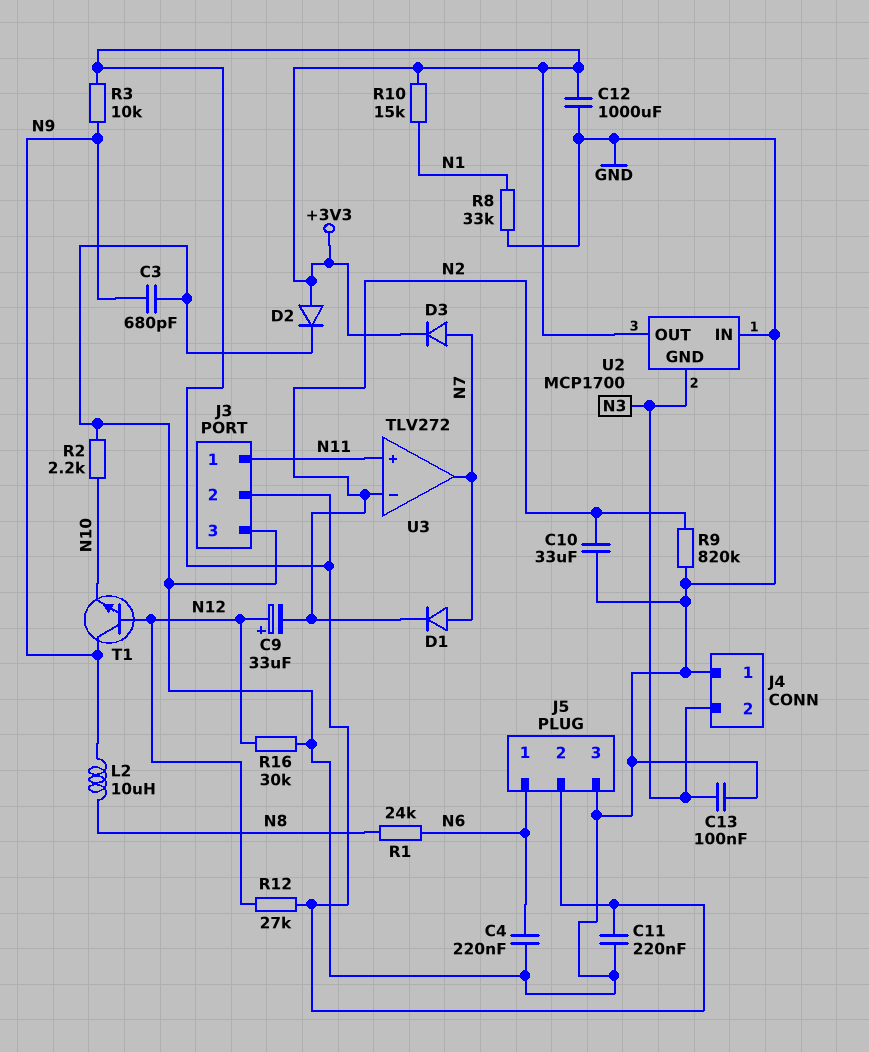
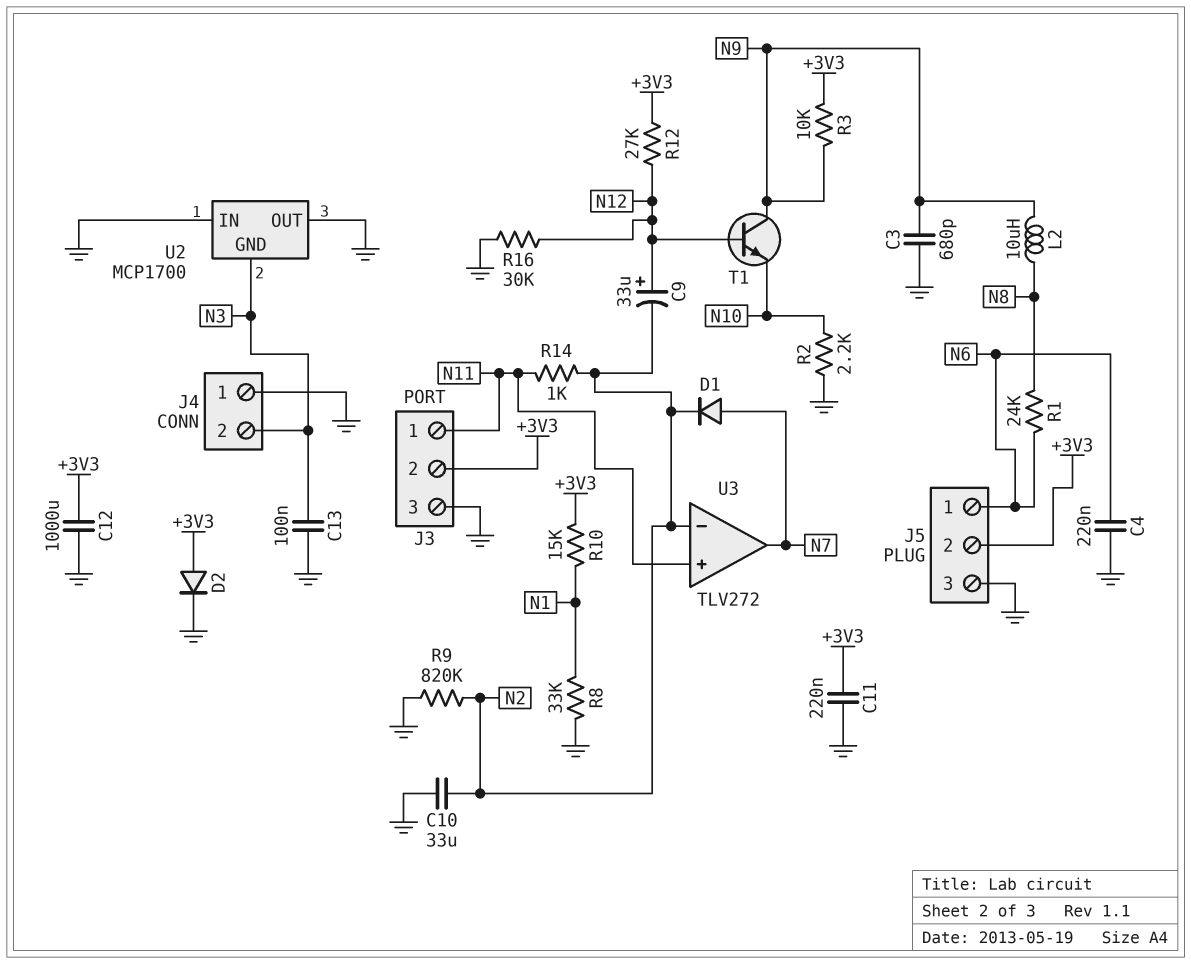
D3: diode (A N7, K +3V3) -> none
R14: none -> 1k (N2, N11)
U2 pin OUT: +3V3 -> GND

